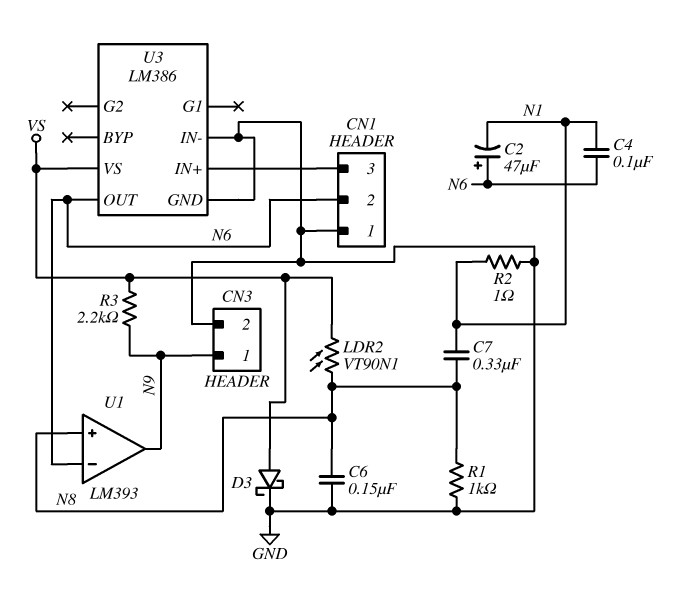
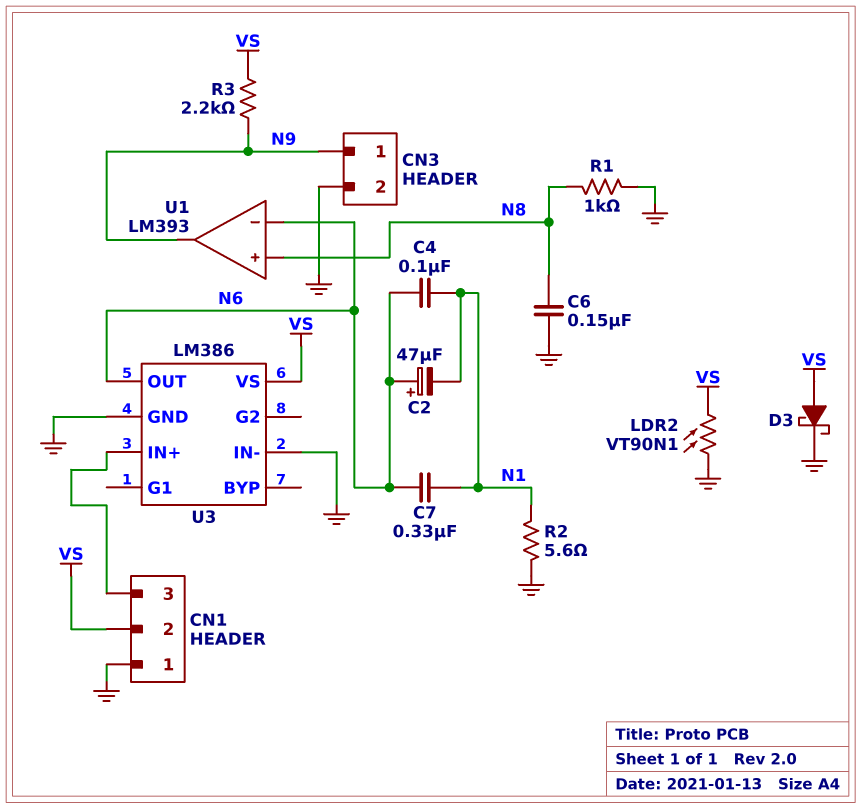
C7: 330nF (N1, N8) -> 330nF (N1, N6)
CN1 pin 2: N6 -> VS
LDR2: VT90N1 (N8, VS) -> VT90N1 (GND, VS)
R2: 1 (GND, N1) -> 5.6 (GND, N1)

